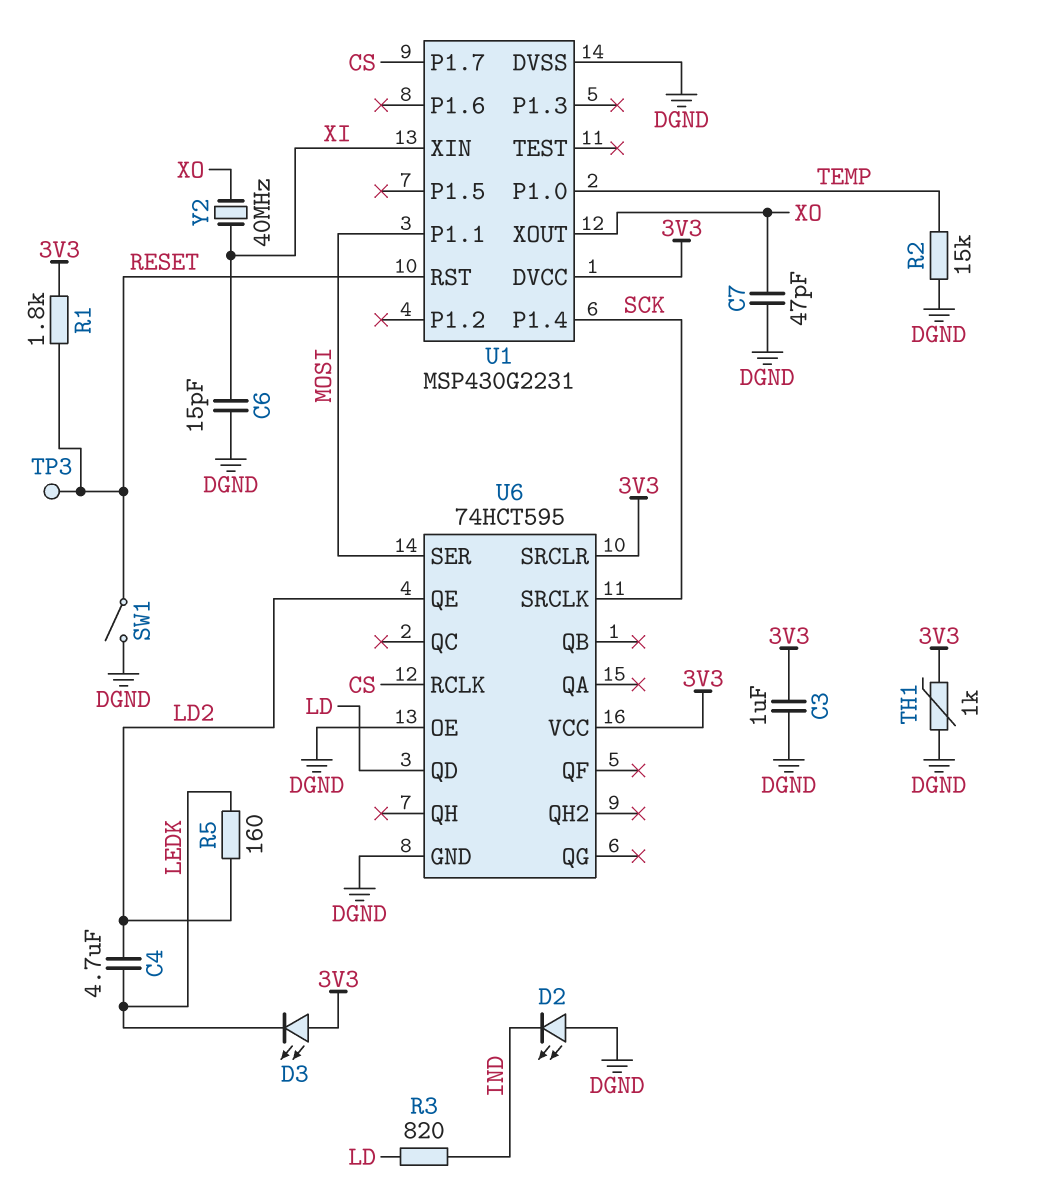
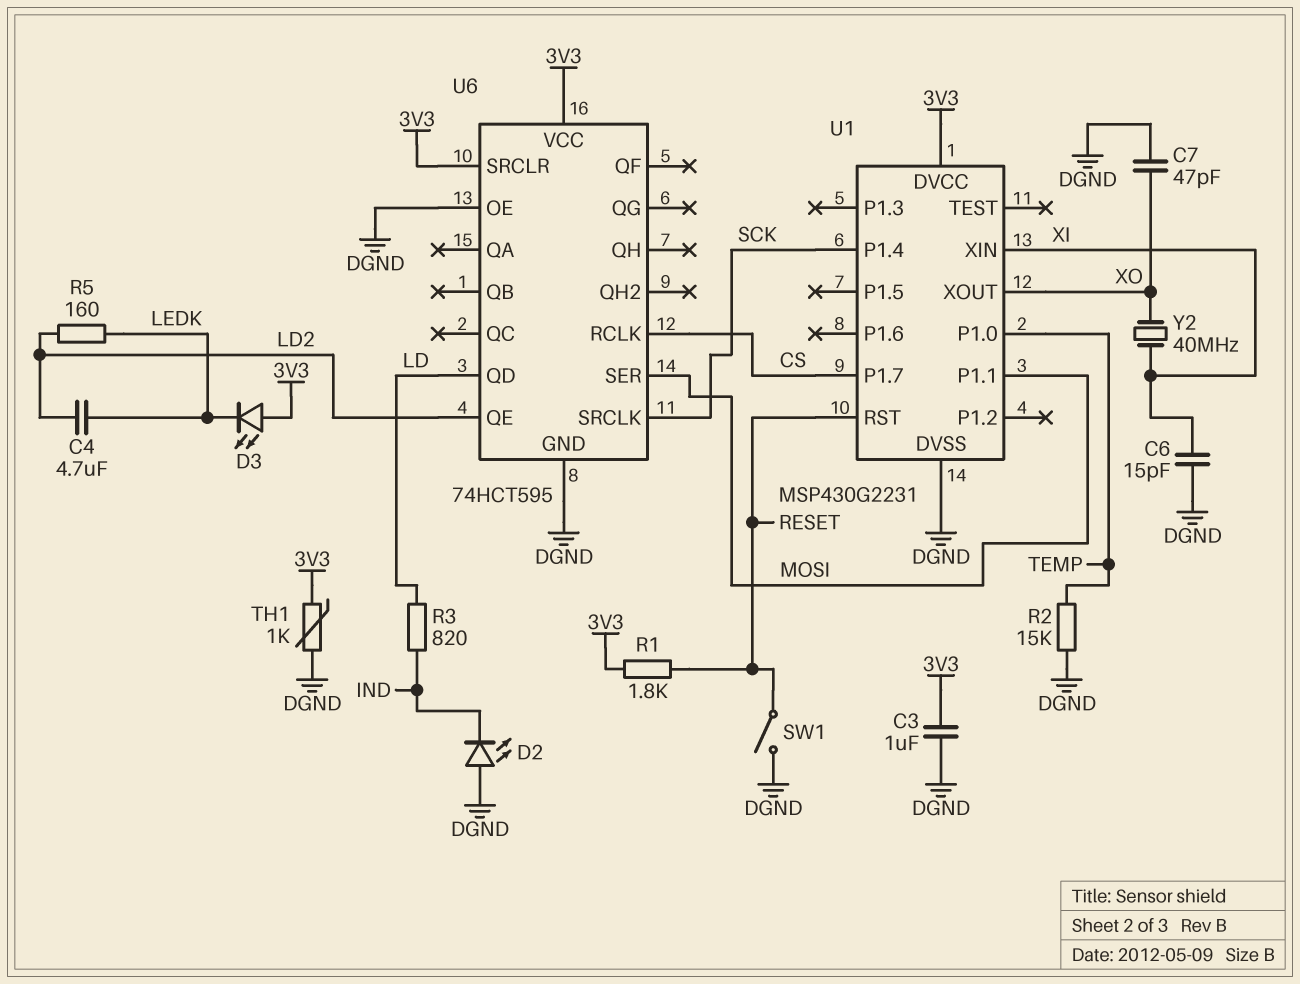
TP3: test point (RESET) -> none

